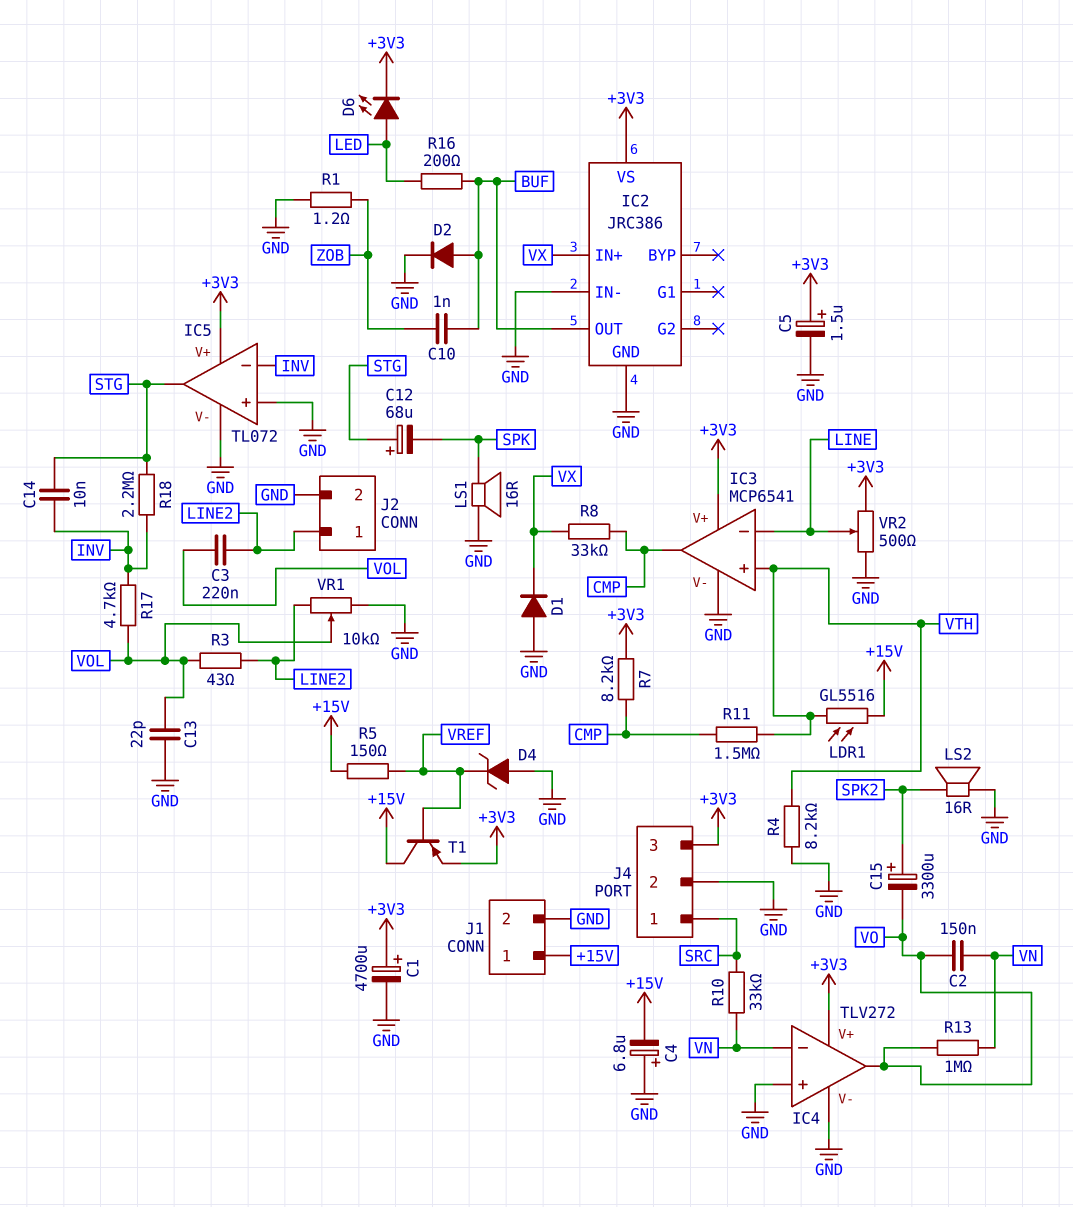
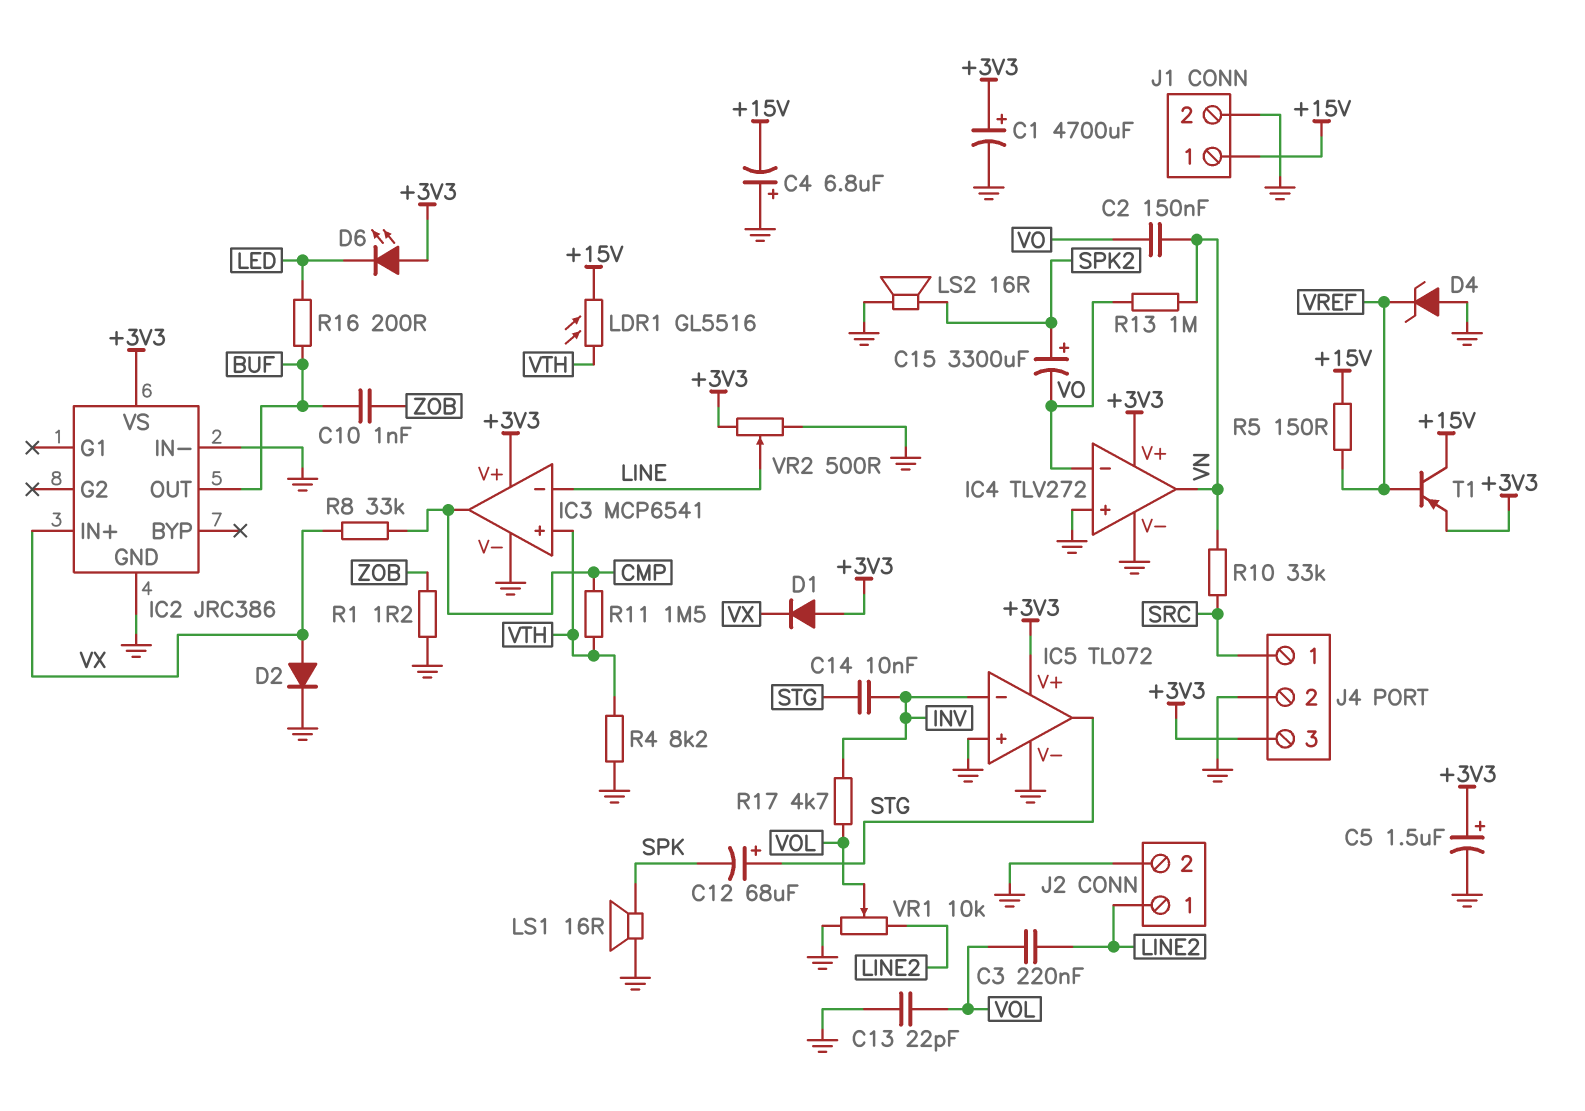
D1: diode (A GND, K VX) -> diode (A +3V3, K VX)
D2: diode (A BUF, K GND) -> diode (A VX, K GND)
D6: LED (A LED, K +3V3) -> LED (A +3V3, K LED)
IC4 pin in-: VN -> VO
IC4 pin out: VO -> VN
R3: 43 (LINE2, VOL) -> none
R7: 8.2k (+3V3, CMP) -> none
R18: 2.2M (INV, STG) -> none

